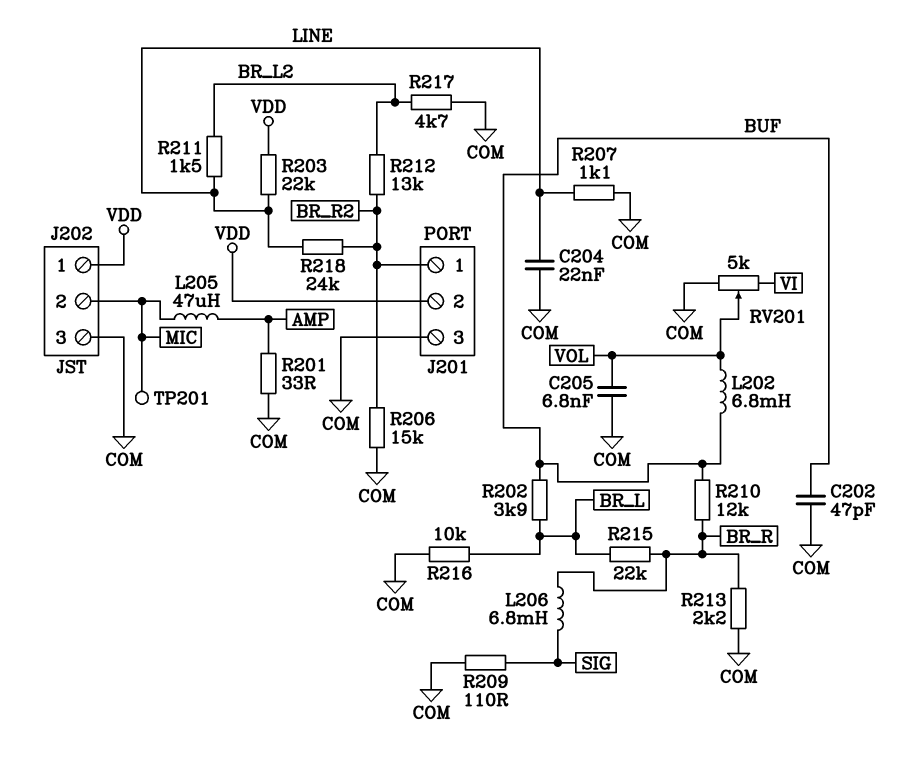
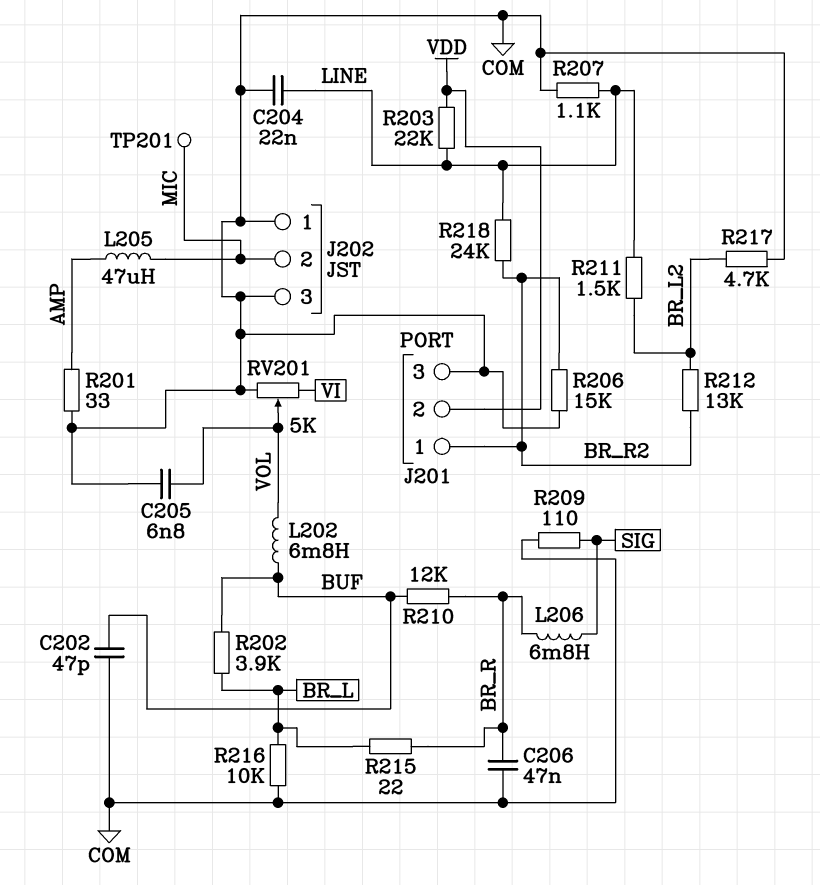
C206: none -> 47nF (BR_R, COM)
J202 pin 1: VDD -> COM
R213: 2.2k (BR_R, COM) -> none
R215: 22k (BR_L, BR_R) -> 22 (BR_L, BR_R)

